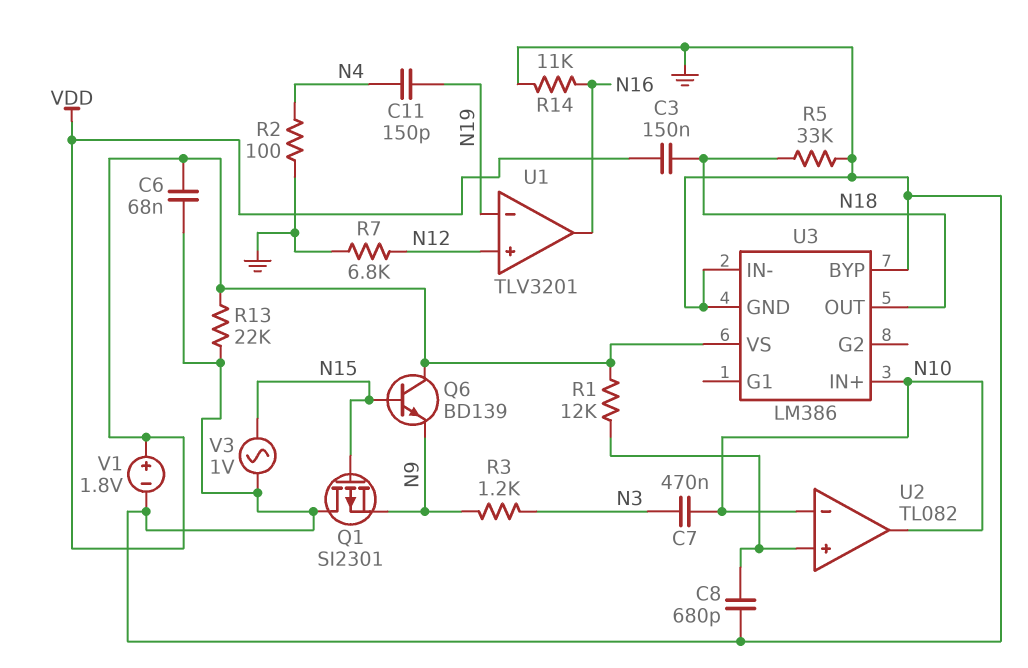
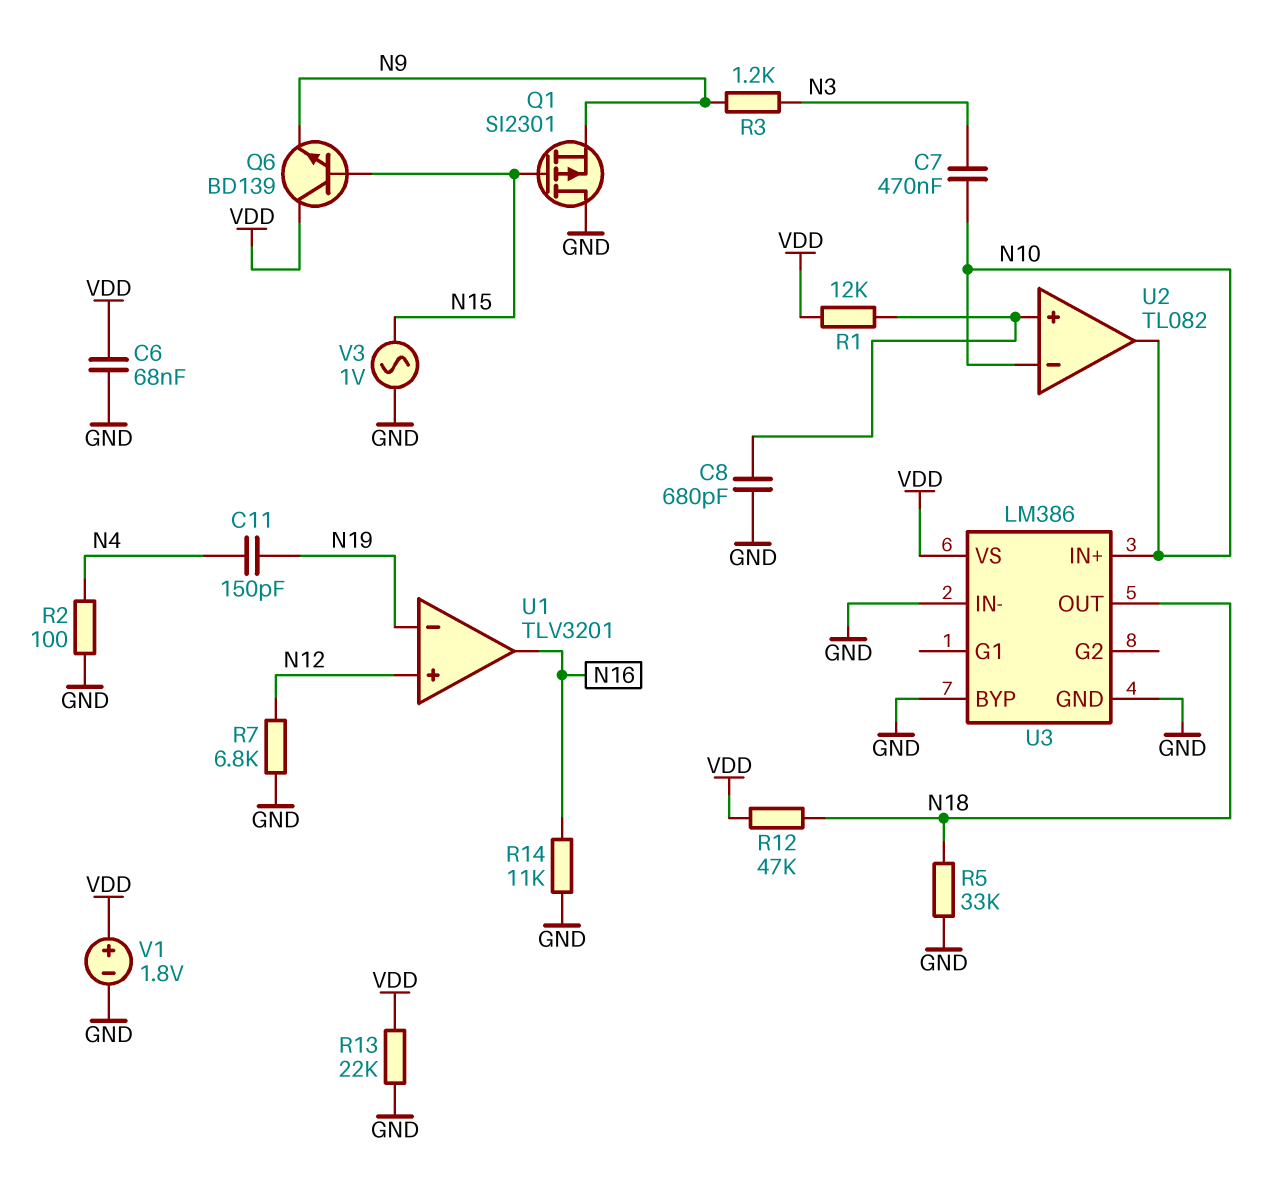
C3: 150nF (N18, VDD) -> none
R12: none -> 47k (N18, VDD)

